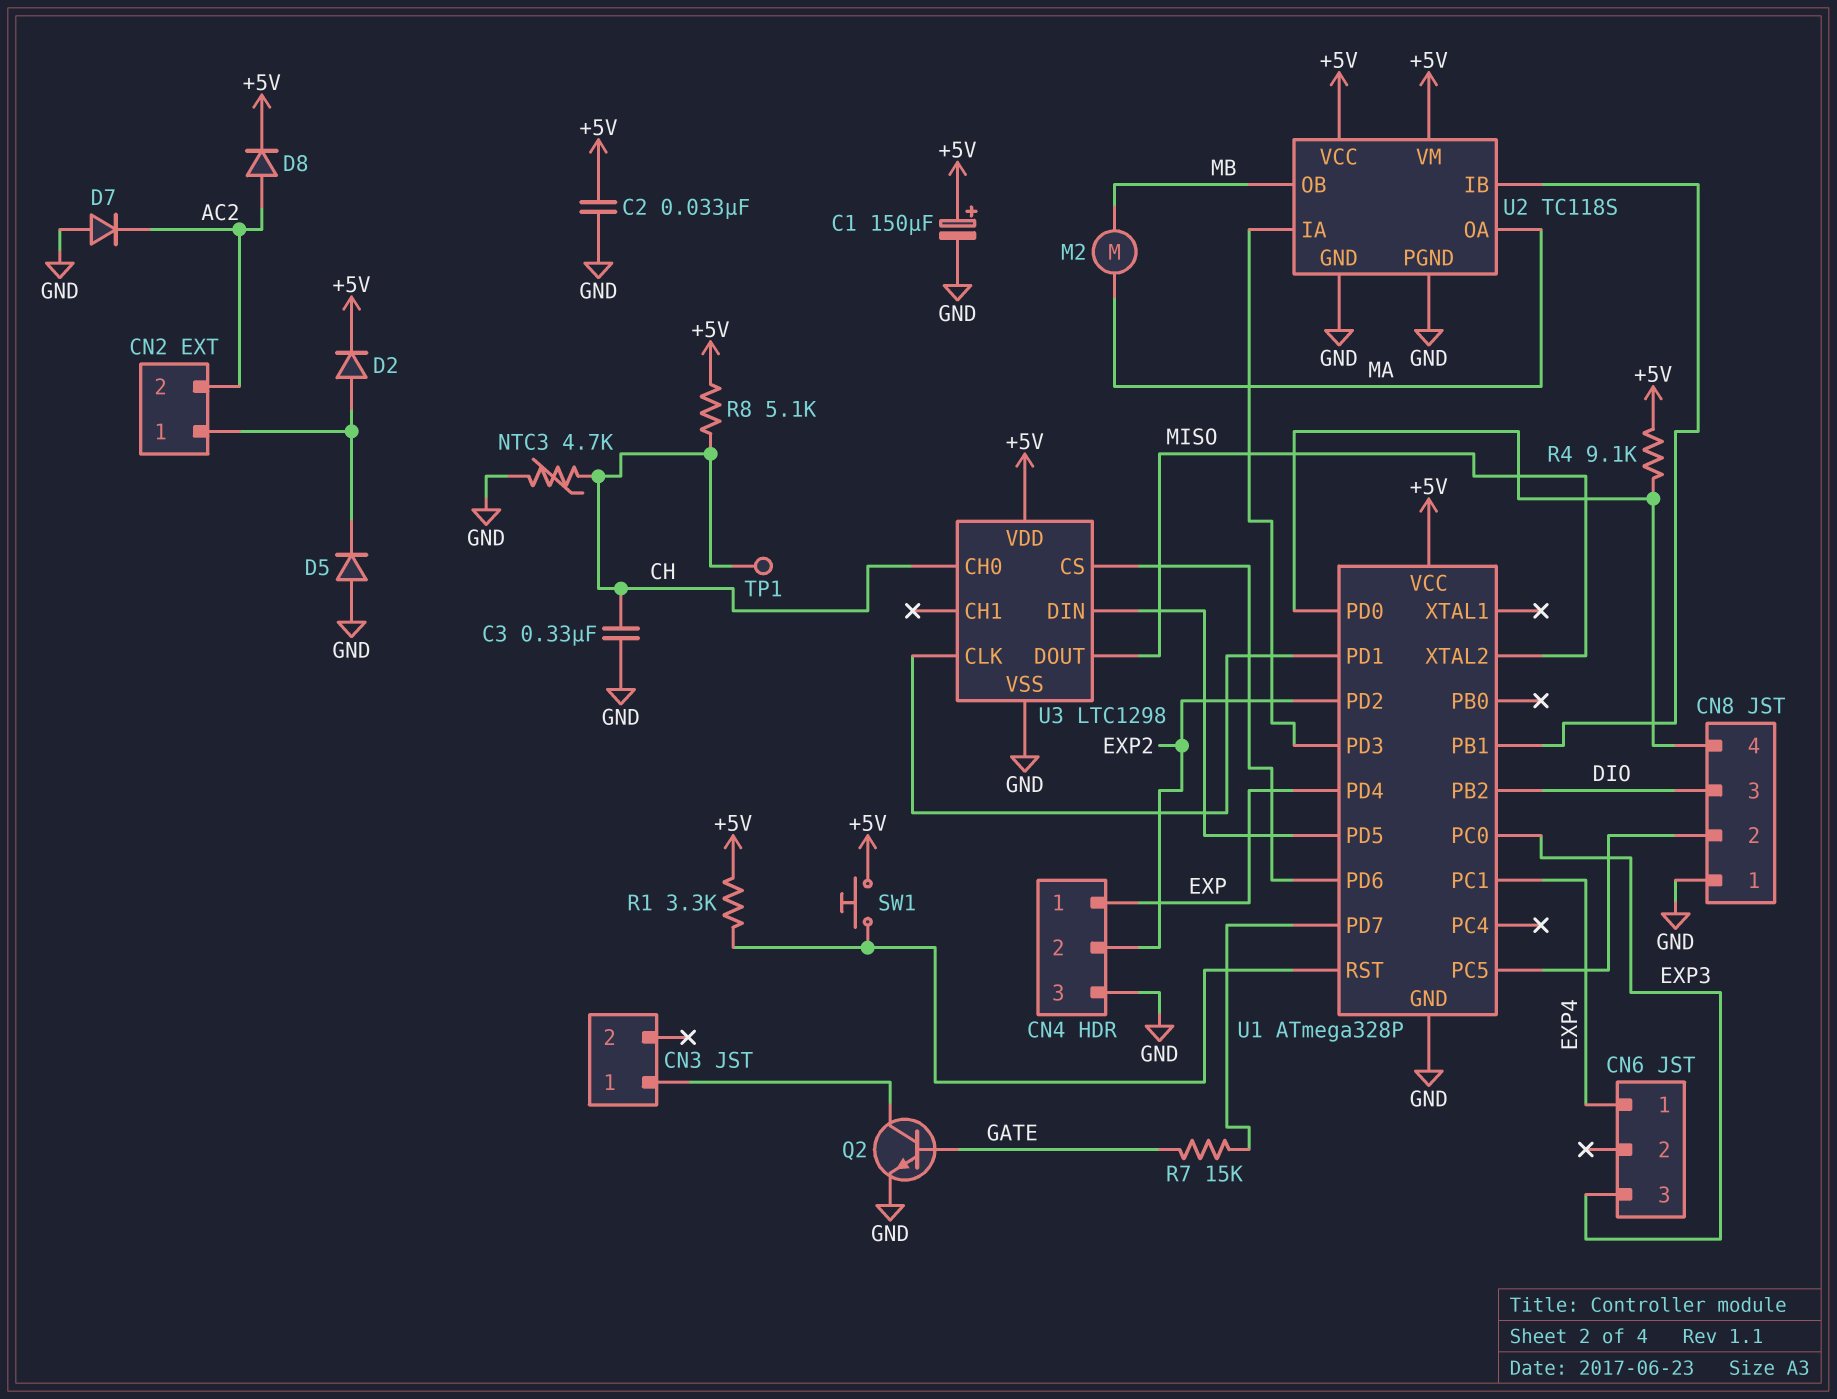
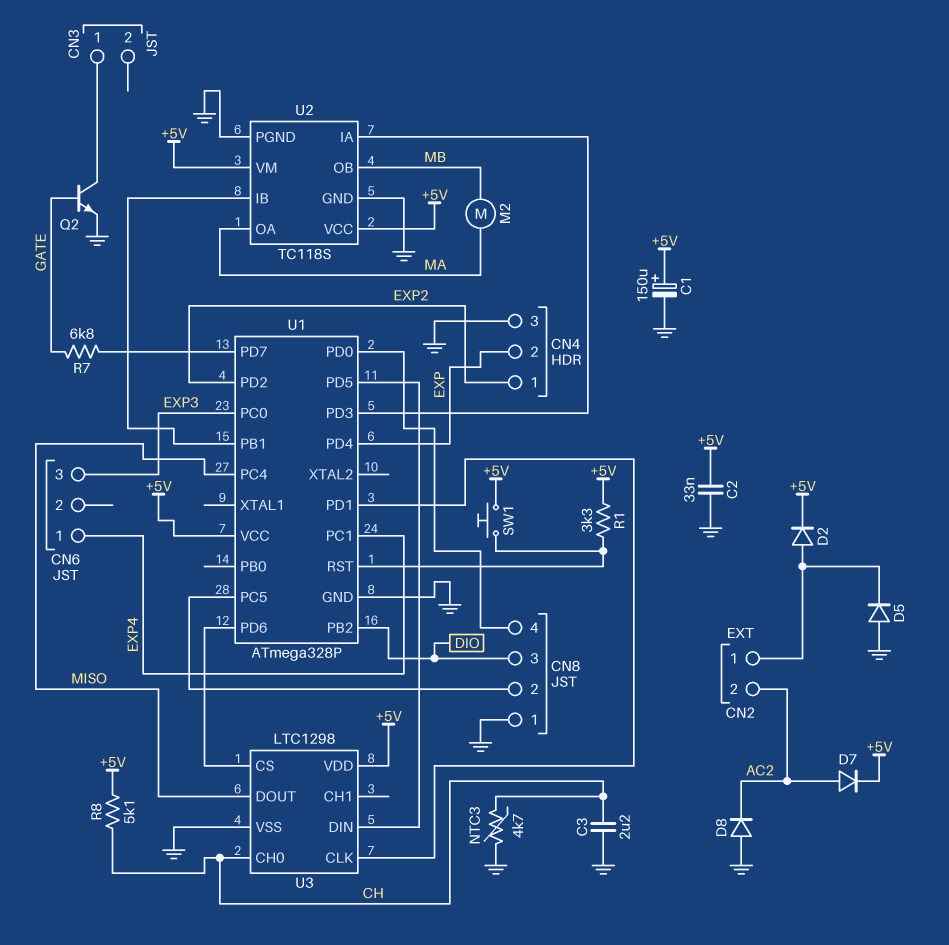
C3: 330nF (CH, GND) -> 2.2uF (CH, GND)
CN4 pin 1: EXP -> EXP2
CN4 pin 2: EXP2 -> EXP
D7: diode (A GND, K AC2) -> diode (A AC2, K +5V)
D8: diode (A AC2, K +5V) -> diode (A GND, K AC2)
R4: 9.1k (+5V, CN8/4) -> none
R7: 15k (GATE, U1/PD7) -> 6.8k (GATE, U1/PD7)
TP1: test point (CH) -> none
U1 pin PC4: none -> MISO
U1 pin XTAL2: MISO -> none

